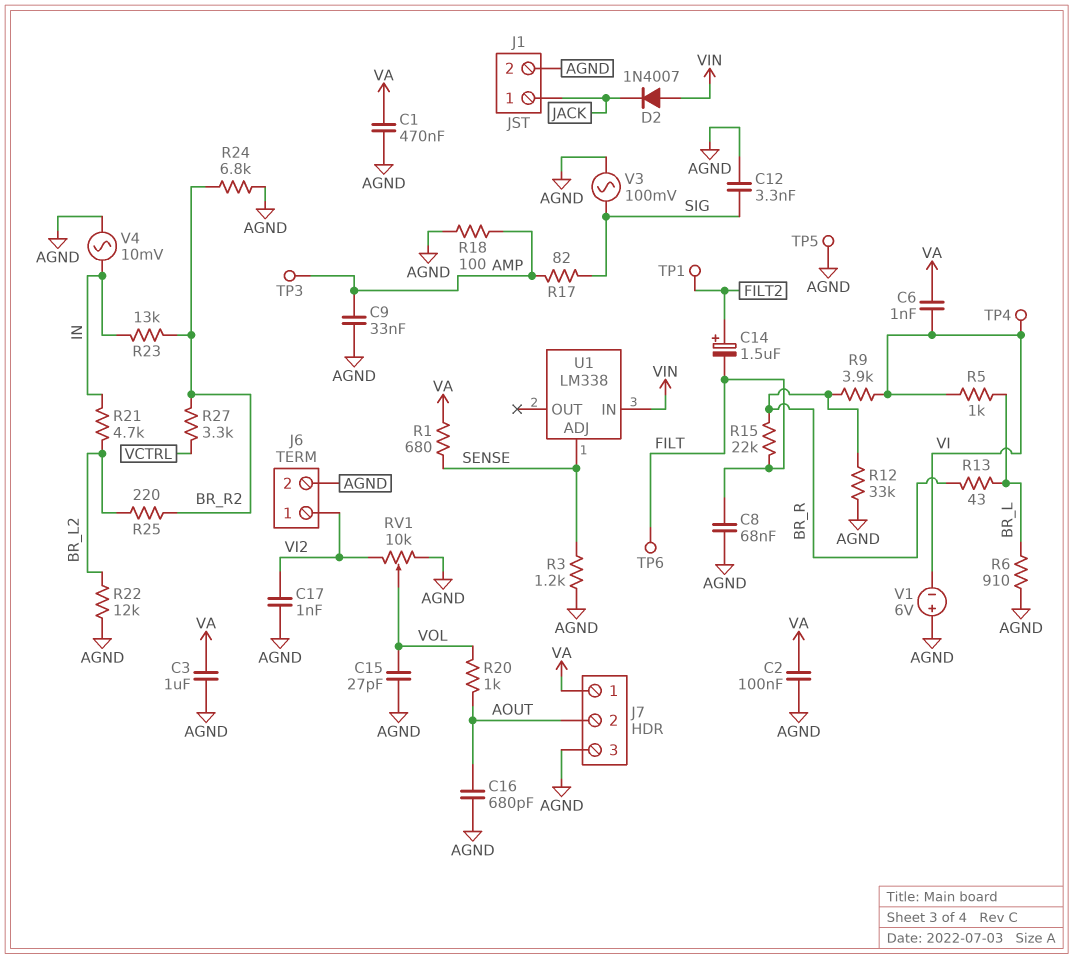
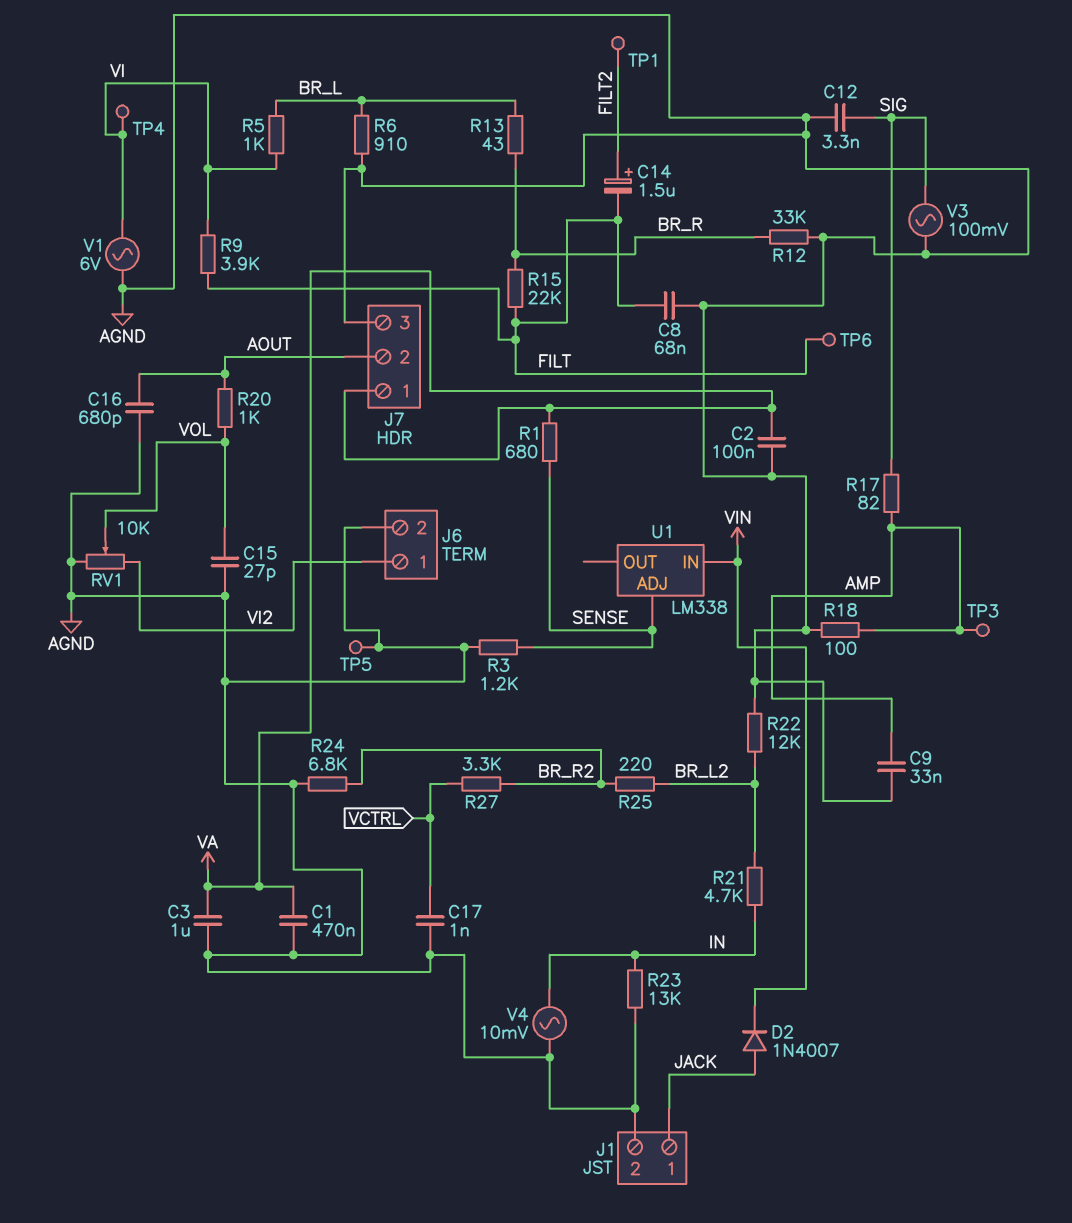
C6: 1nF (VA, VI) -> none
C17: 1nF (AGND, VI2) -> 1nF (AGND, VCTRL)
D2: diode 1N4007 (A VIN, K JACK) -> diode 1N4007 (A JACK, K VIN)
R9: 3.9k (BR_R, VI) -> 3.9k (FILT, VI)
R23: 13k (BR_R2, IN) -> 13k (AGND, IN)
V1: 6V (plus AGND, minus VI) -> AC 6V (AGND, VI)

